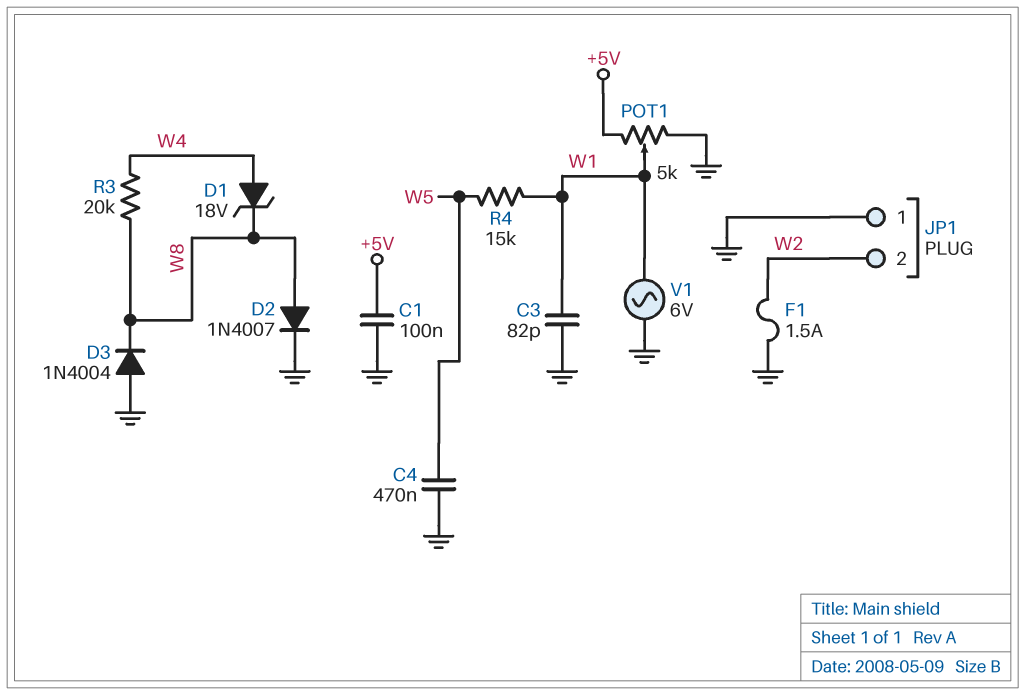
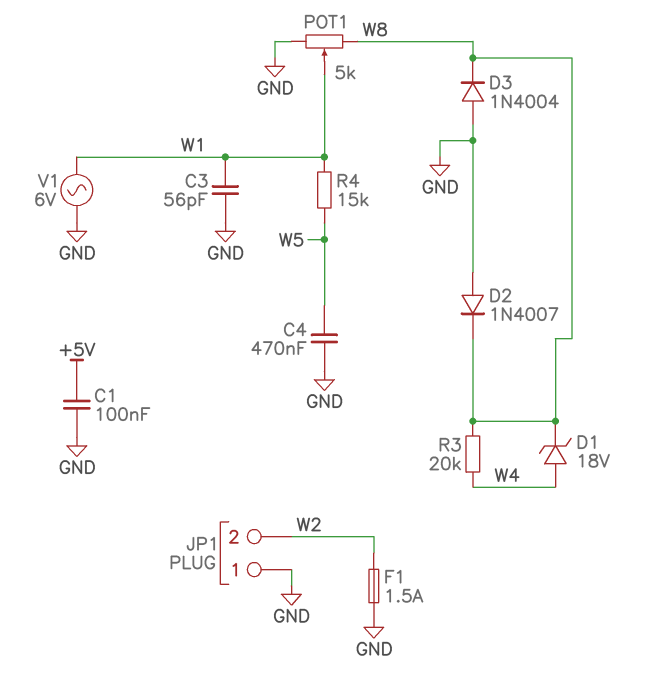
C3: 82pF (GND, W1) -> 56pF (GND, W1)
D2: diode 1N4007 (A W8, K GND) -> diode 1N4007 (A GND, K W8)
POT1: 5k (+5V, GND, wiper W1) -> 5k (GND, W8, wiper W1)

